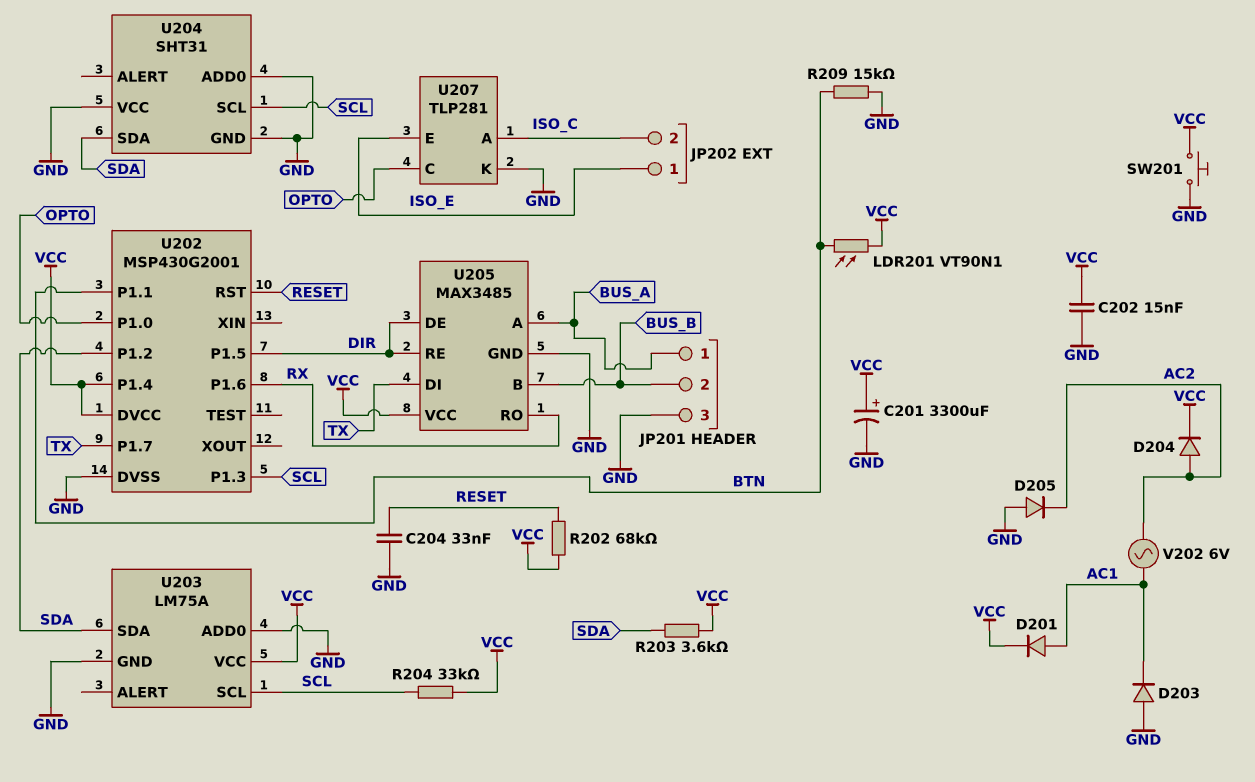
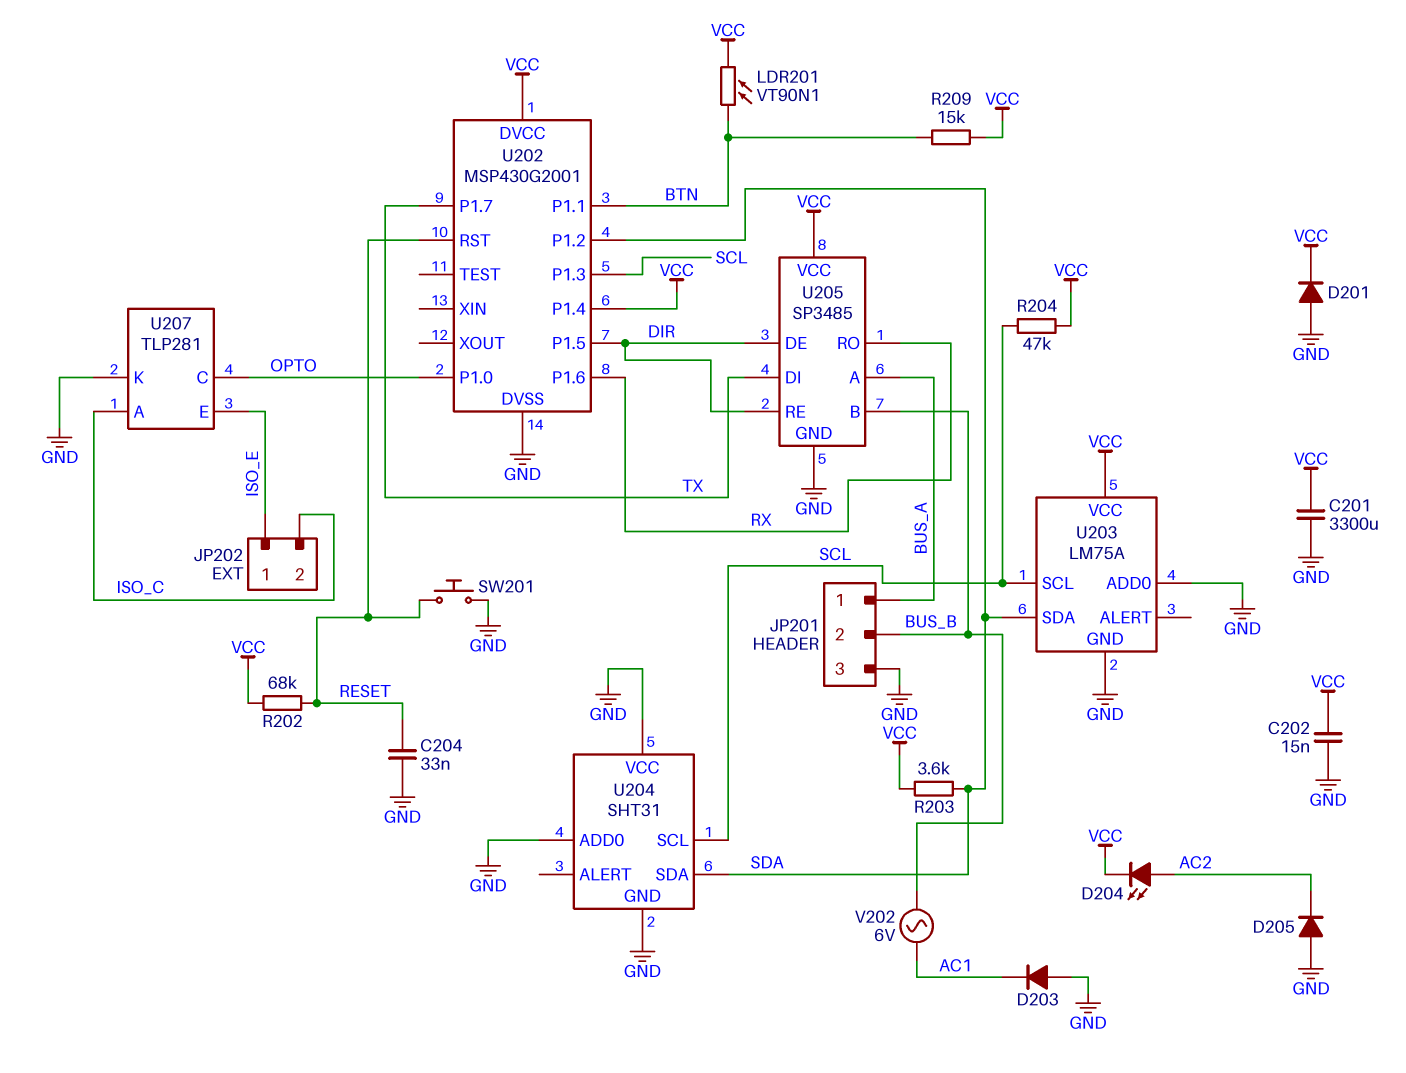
C201: 3300uF (plus VCC, minus GND) -> 3300uF (GND, VCC)
D201: diode (A AC1, K VCC) -> diode (A GND, K VCC)
D204: diode (A AC2, K VCC) -> LED (A AC2, K VCC)
R204: 33k (SCL, VCC) -> 47k (SCL, VCC)
R209: 15k (BTN, GND) -> 15k (BTN, VCC)
SW201: button (GND, VCC) -> button (GND, RESET)
U205: MAX3485 -> SP3485
V202: AC 6V (AC1, AC2) -> AC 6V (AC1, BUS_B)

